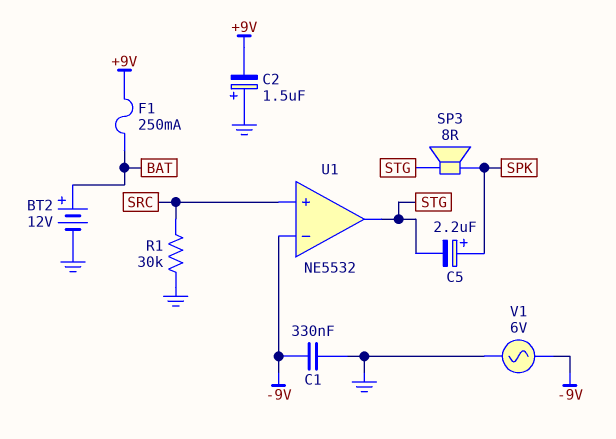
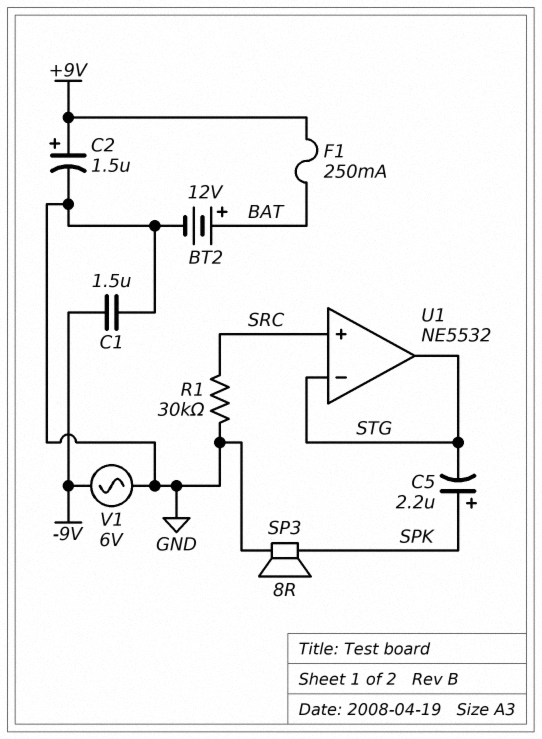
C1: 330nF (-9V, GND) -> 1.5uF (-9V, GND)
C2: 1.5uF (plus GND, minus +9V) -> 1.5uF (plus +9V, minus GND)
SP3: speaker 8R (SPK, STG) -> speaker 8R (GND, SPK)
U1 pin in-: -9V -> STG

